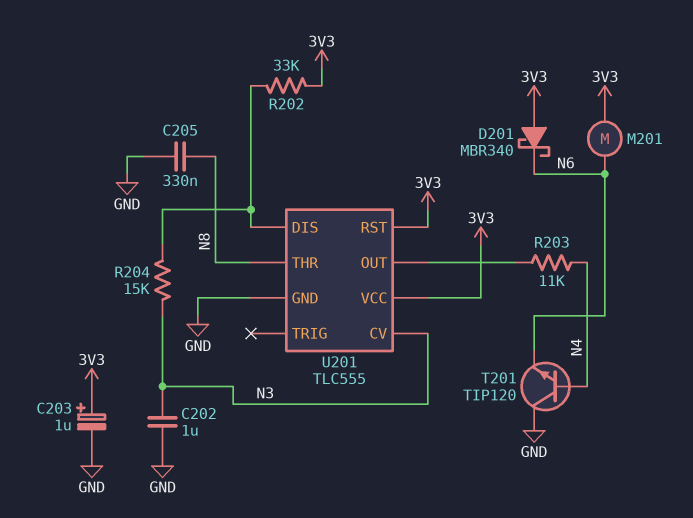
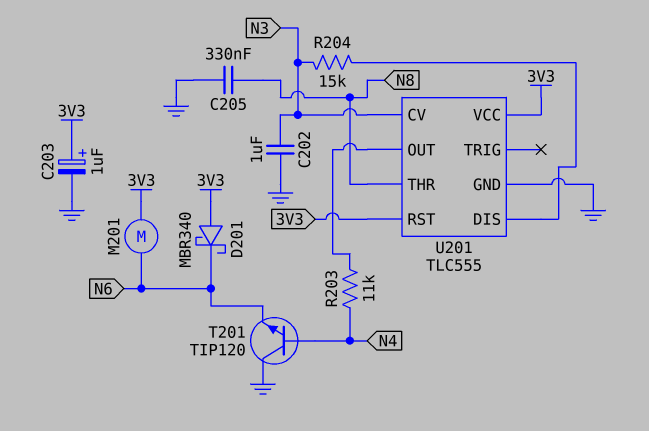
R202: 33k (3V3, U201/DIS) -> none

